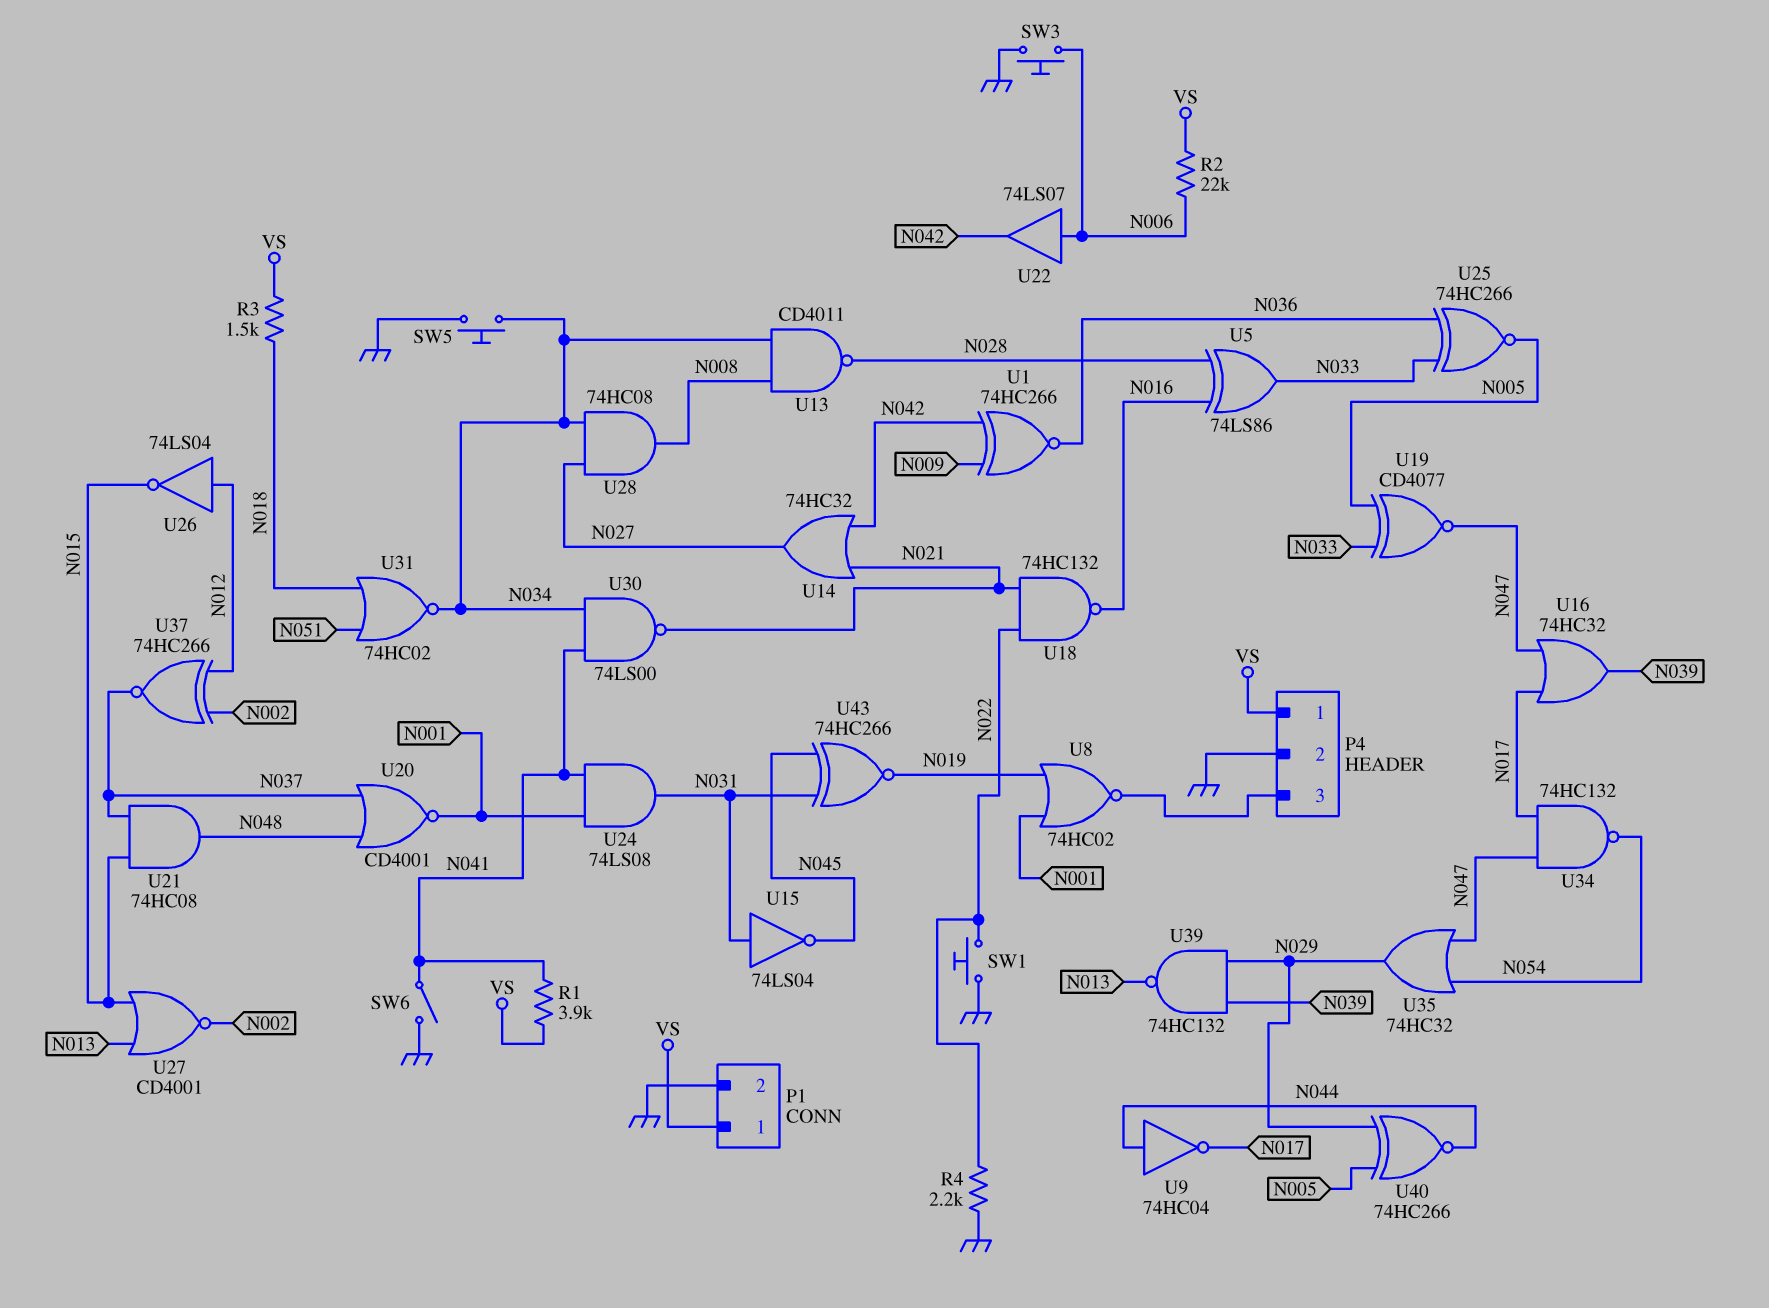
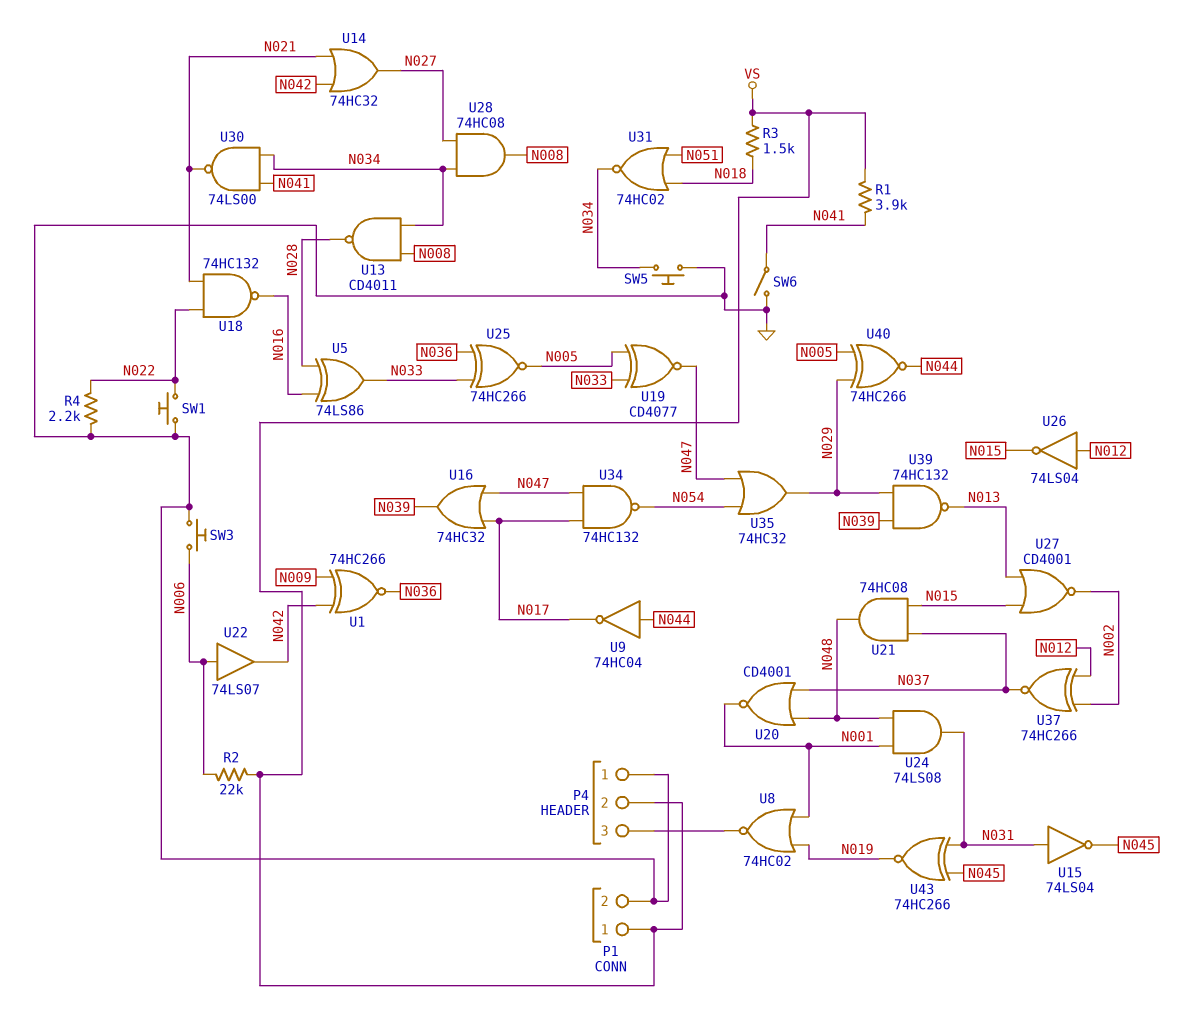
P4 pin 1: VS -> GND
P4 pin 2: GND -> VS
U24: AND 74LS08 (in N001, in N041, out N031) -> AND 74LS08 (in N001, in N048, out N031)

